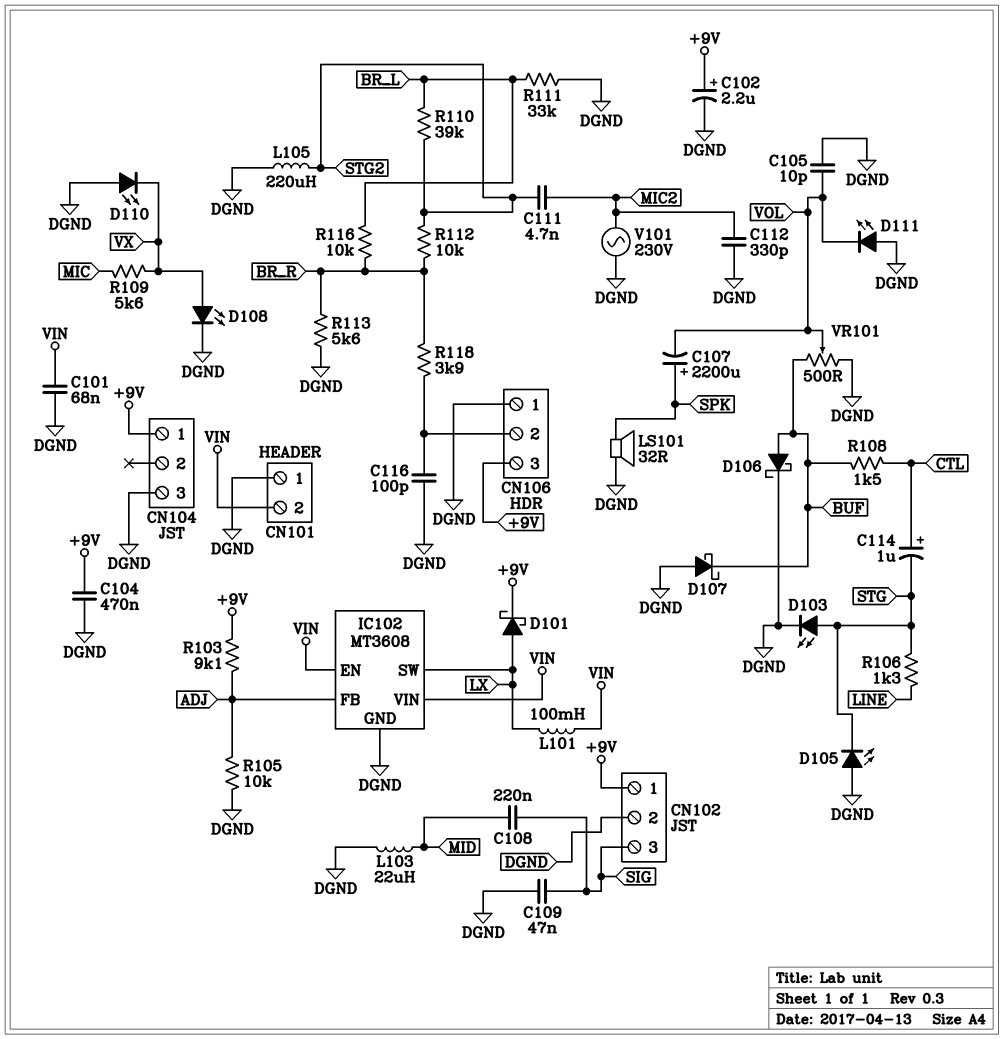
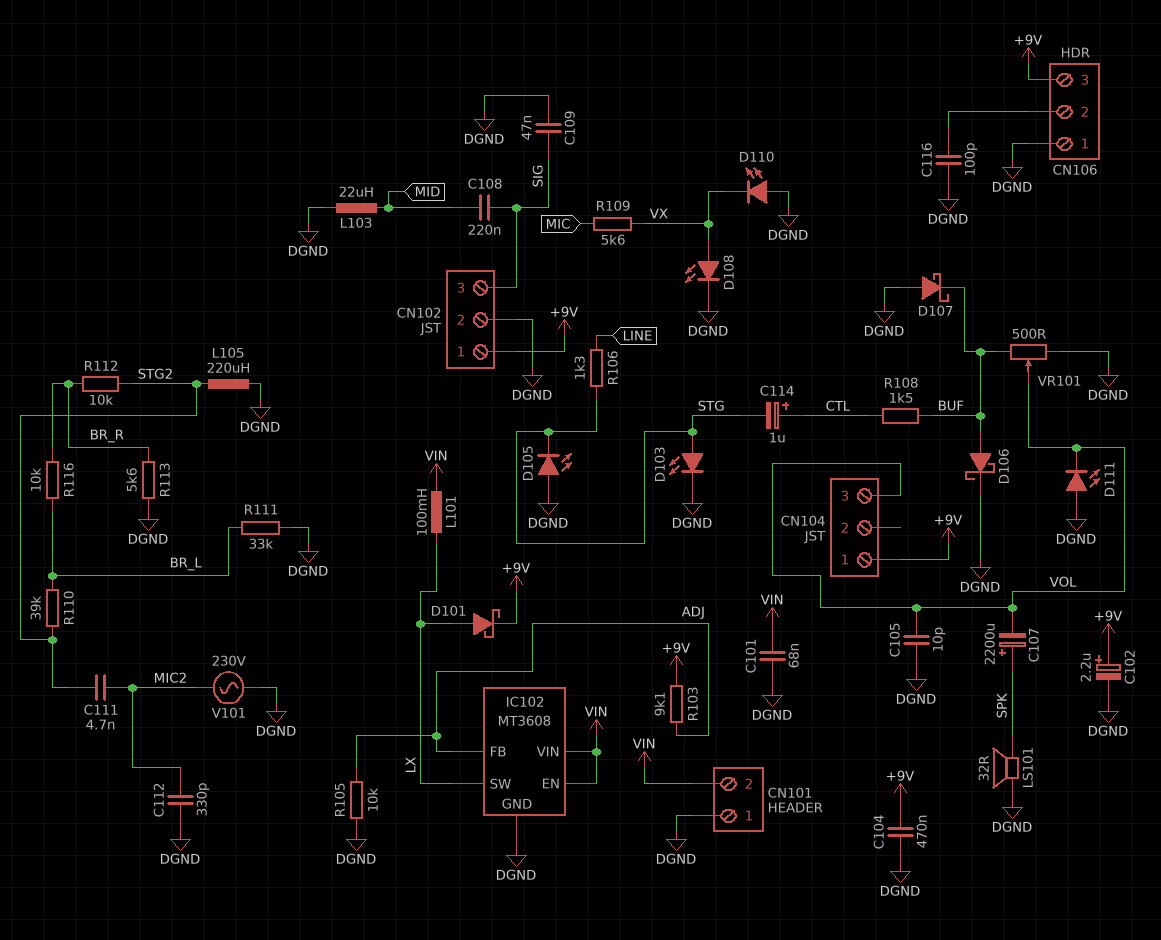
CN104 pin 3: DGND -> VOL
R118: 3.9k (BR_R, CN106/2) -> none

